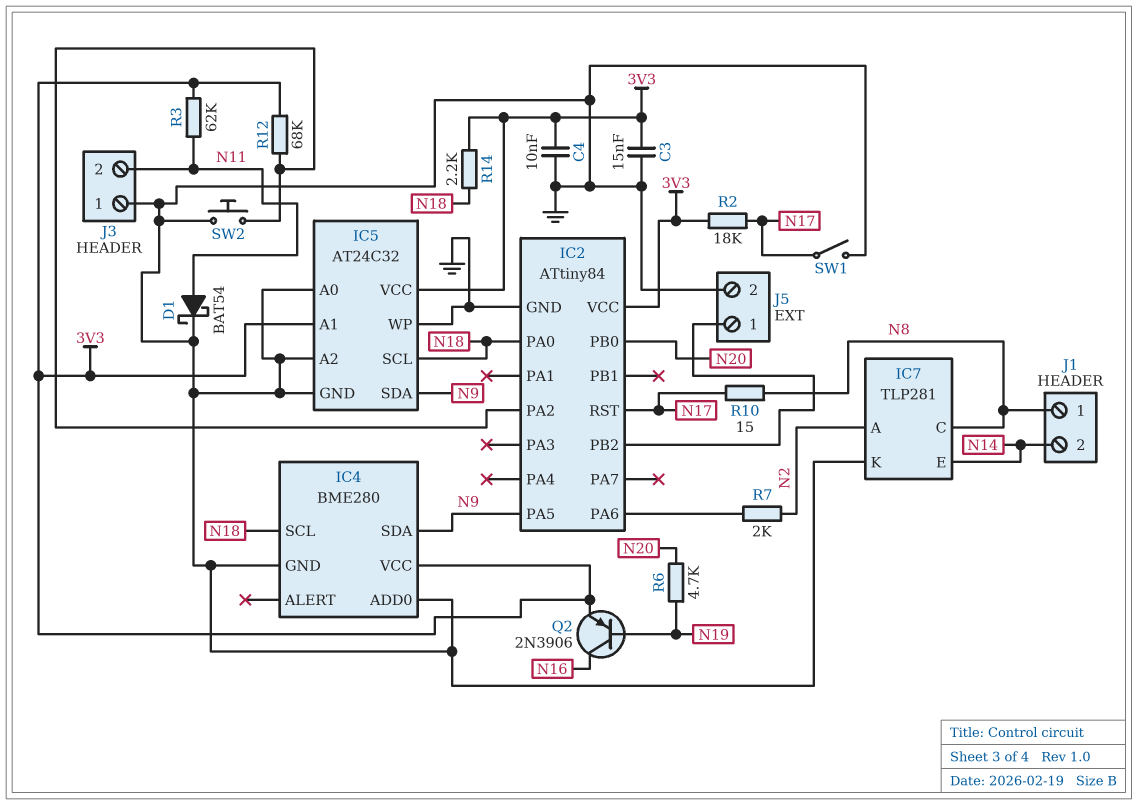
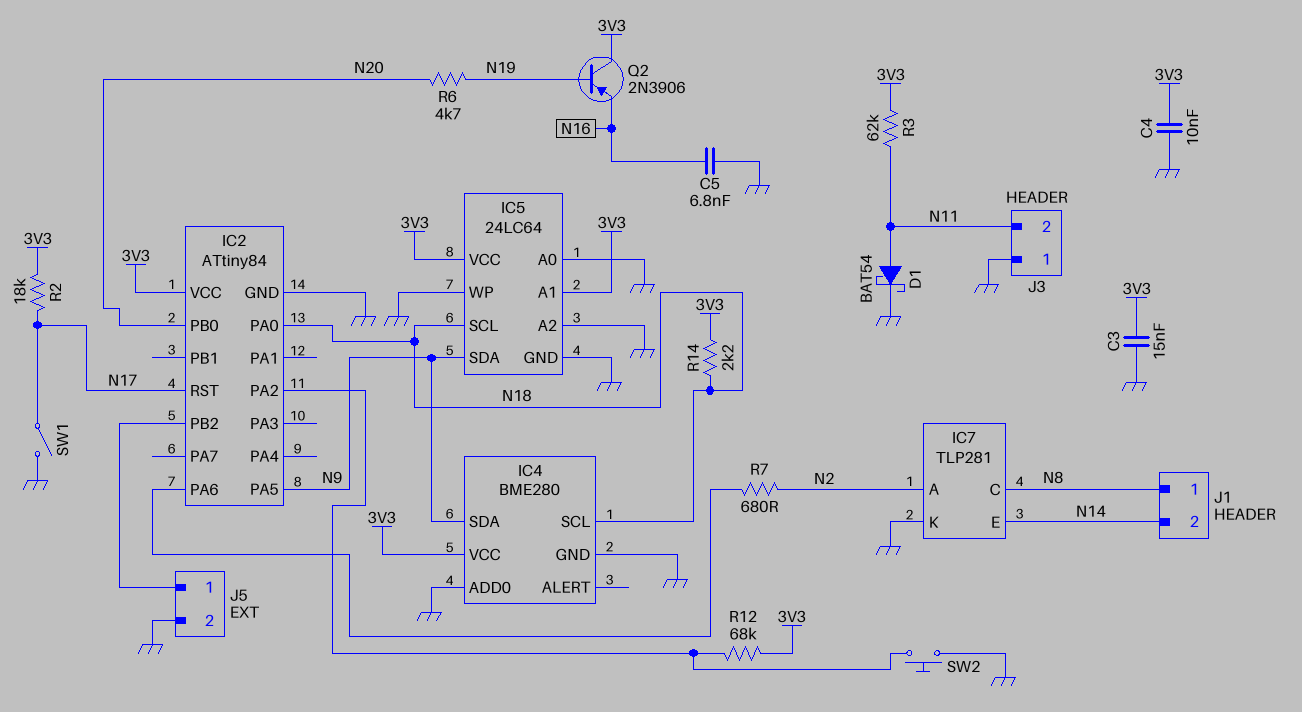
C5: none -> 6.8nF (GND, N16)
IC5: AT24C32 -> 24LC64
Q2: PNP 2N3906 (B N19, C N16, E 3V3) -> PNP 2N3906 (B N19, C 3V3, E N16)
R7: 2k (IC2/PA6, N2) -> 680 (IC2/PA6, N2)
R10: 15 (N8, N17) -> none

